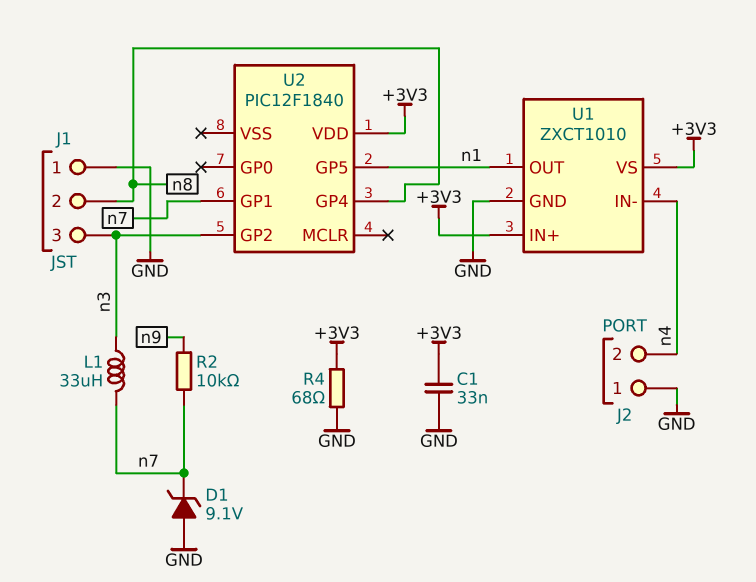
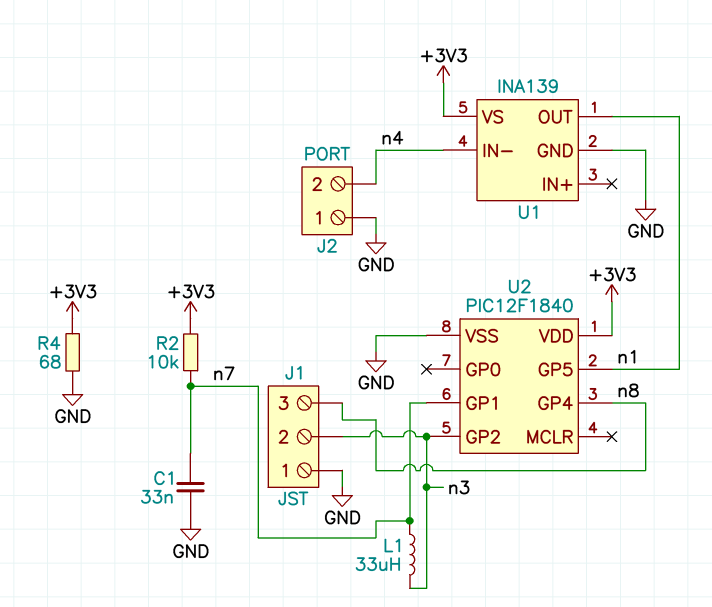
C1: 33nF (+3V3, GND) -> 33nF (GND, n7)
D1: zener 9.1V (A GND, K n7) -> none
J1 pin 2: n8 -> n3
J1 pin 3: n3 -> n8
R2: 10k (n7, n9) -> 10k (+3V3, n7)
U1: ZXCT1010 -> INA139
U1 pin IN+: +3V3 -> none
U2 pin VSS: none -> GND

